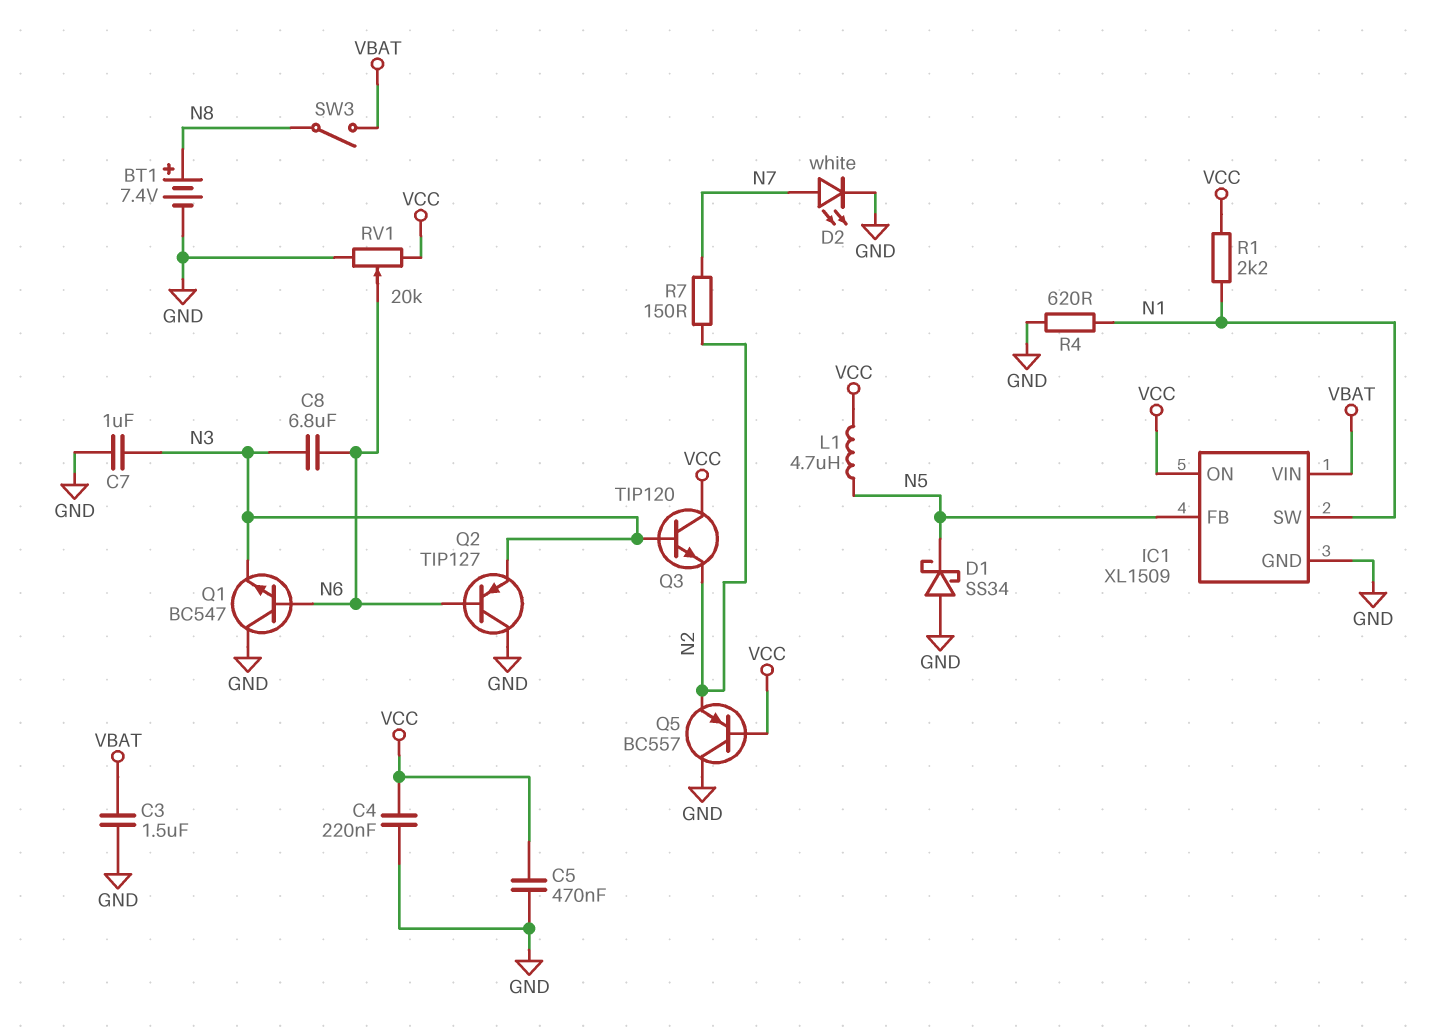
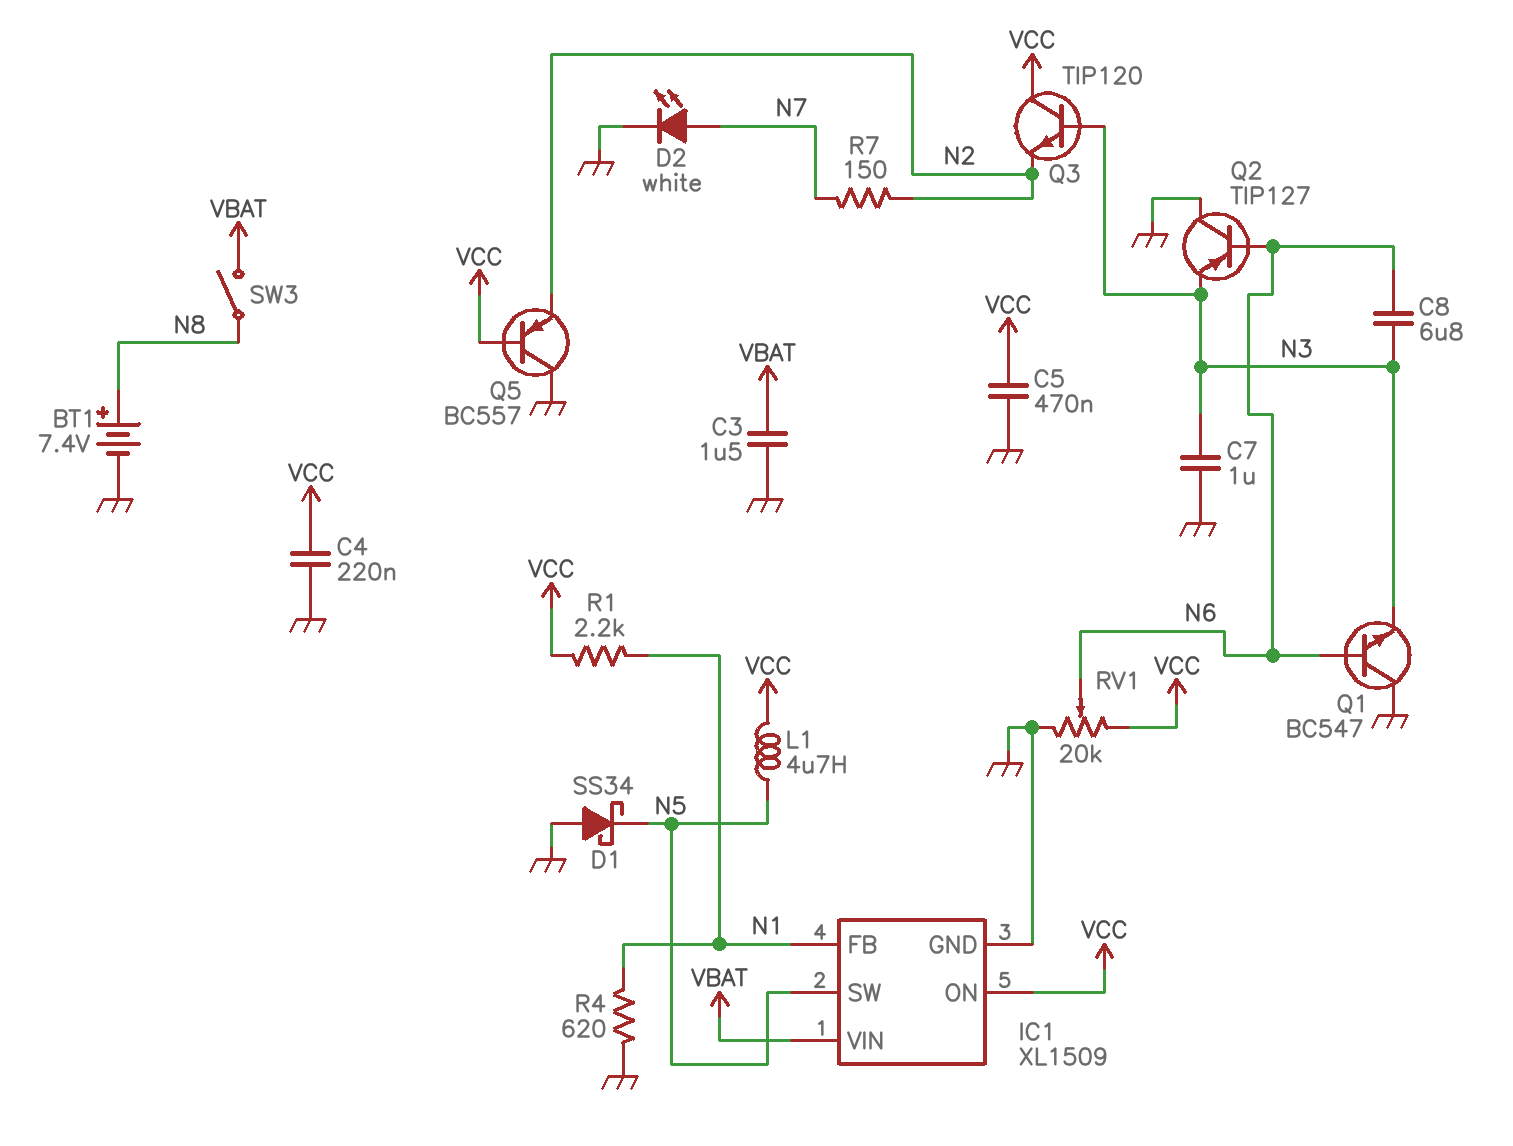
IC1 pin FB: N5 -> N1
IC1 pin SW: N1 -> N5

